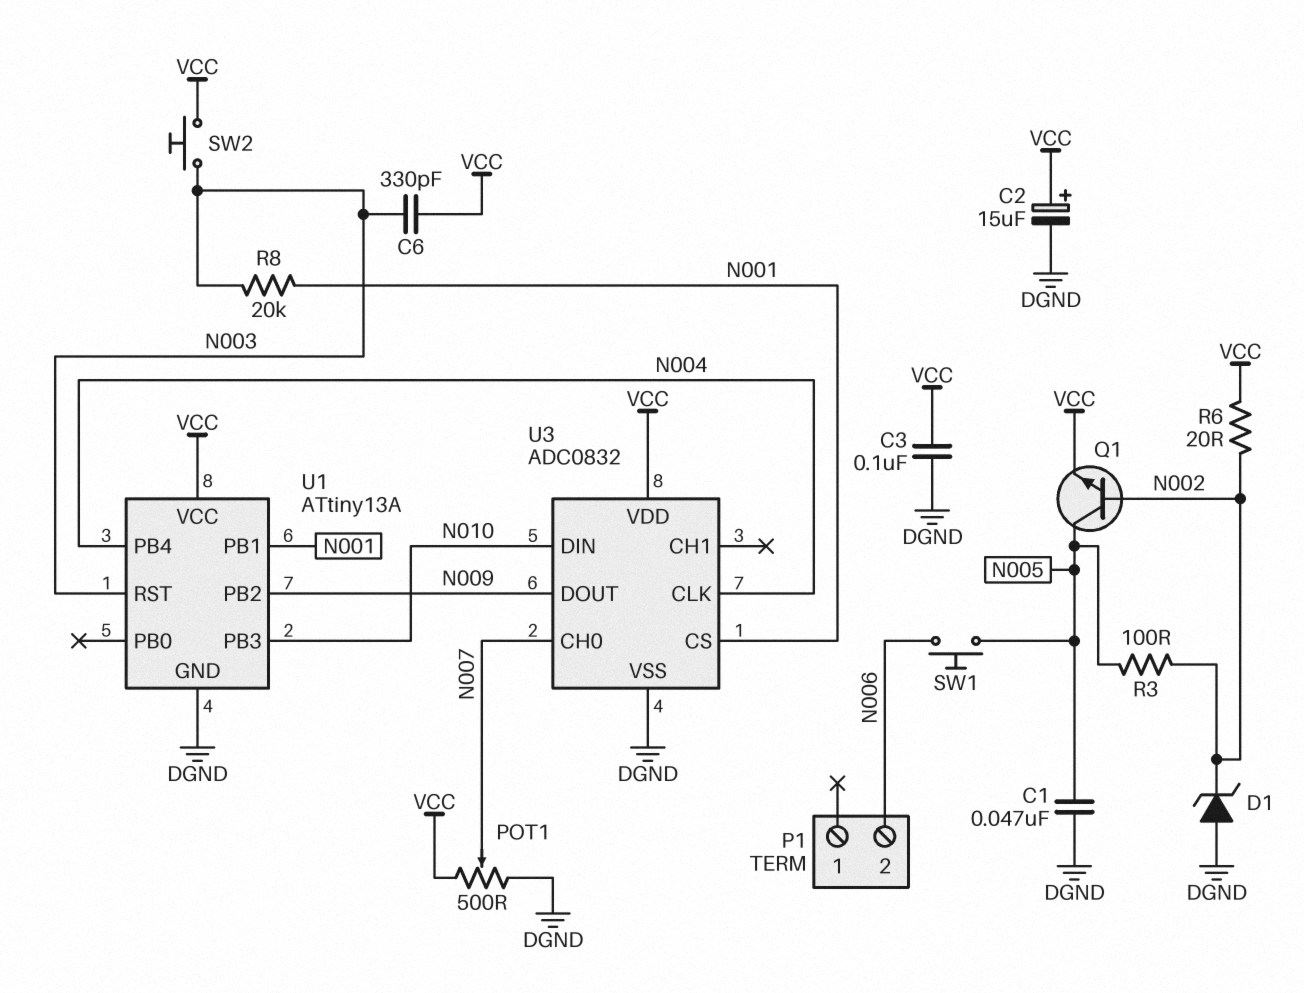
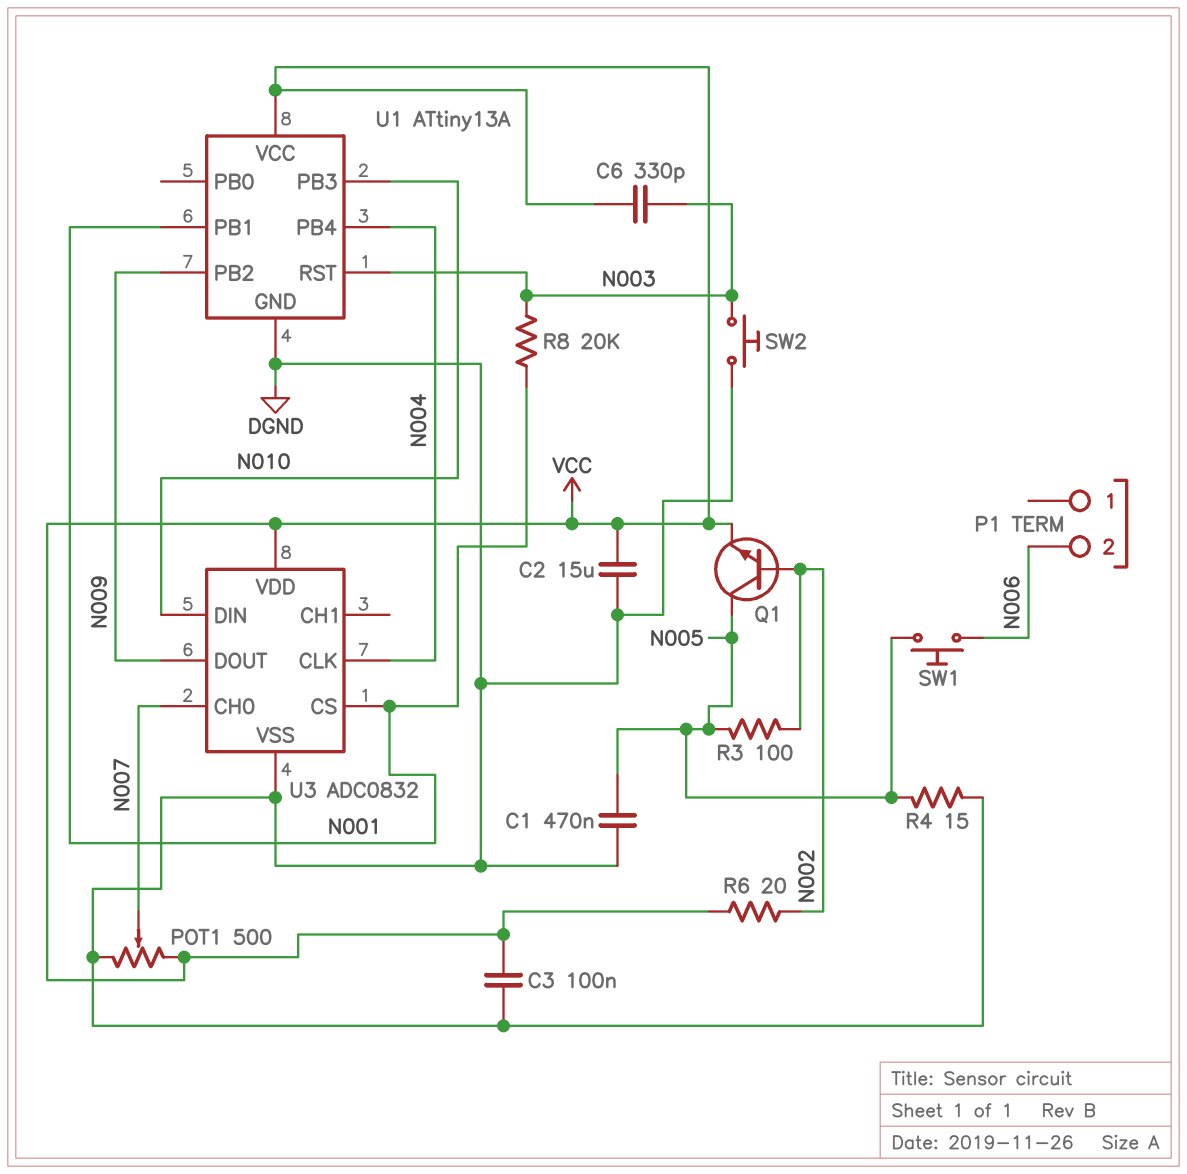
C1: 47nF (DGND, N005) -> 470nF (DGND, N005)
C2: 15uF (plus VCC, minus DGND) -> 15uF (DGND, VCC)
D1: zener (A DGND, K N002) -> none
R4: none -> 15 (DGND, N005)
SW2: button (N003, VCC) -> button (DGND, N003)

